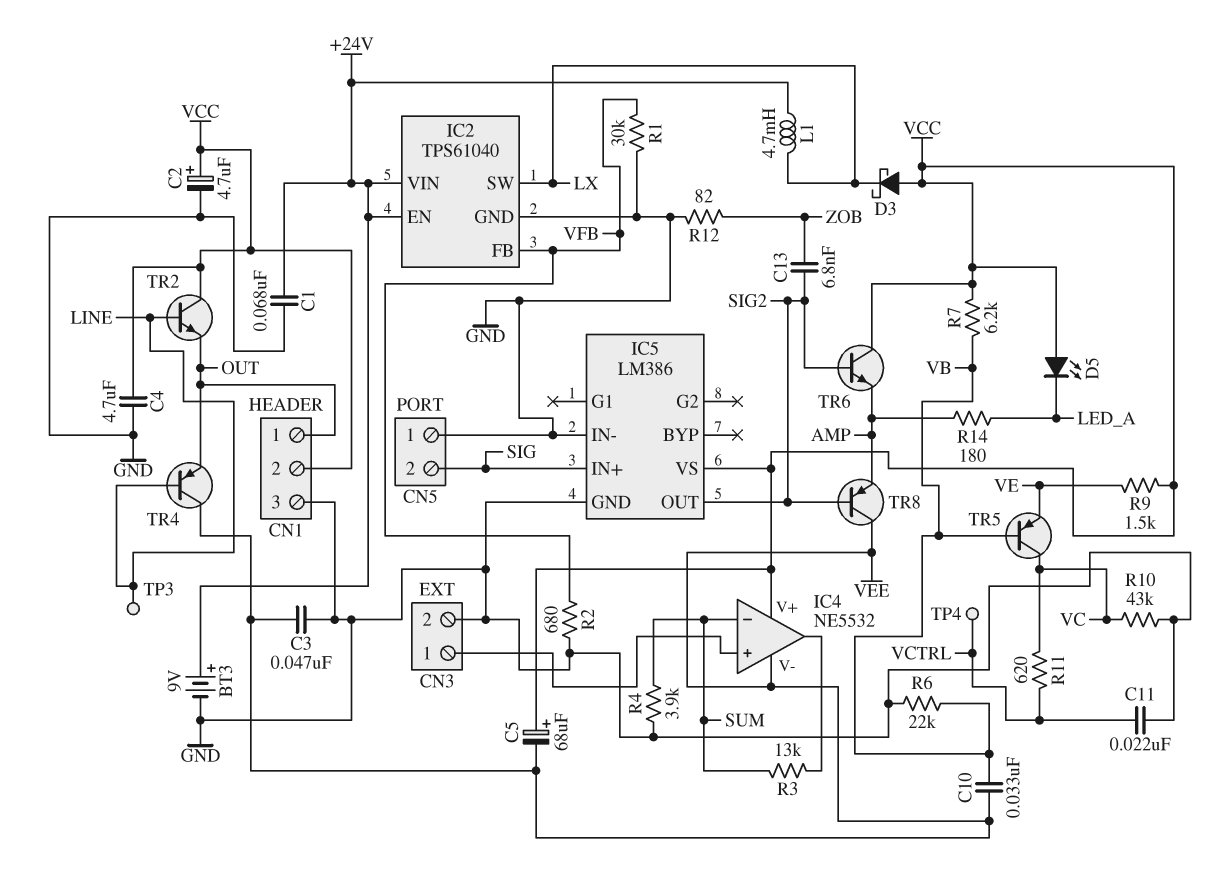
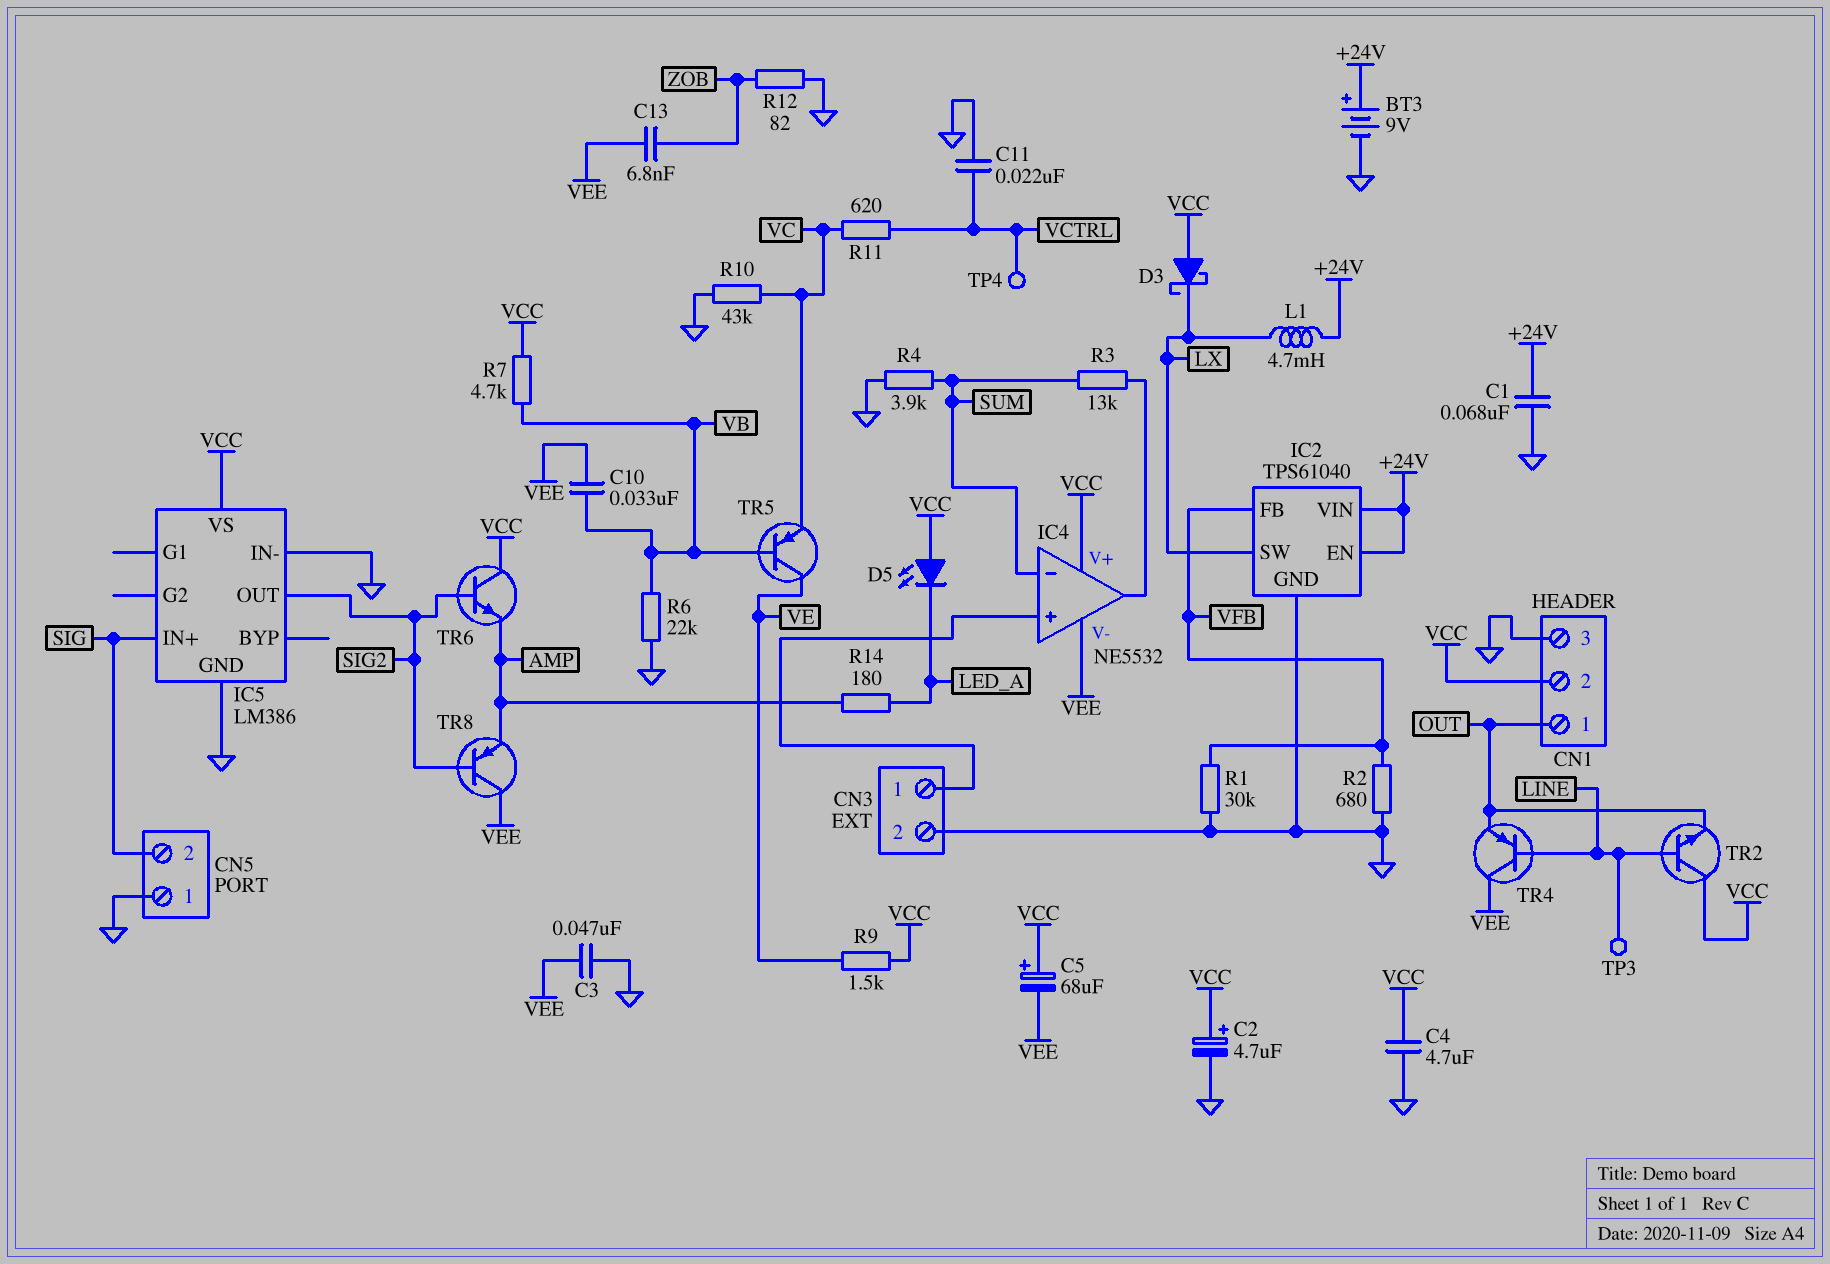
C13: 6.8nF (SIG2, ZOB) -> 6.8nF (VEE, ZOB)
R7: 6.2k (VB, VCC) -> 4.7k (VB, VCC)
TR5: PNP (B VB, C VC, E VE) -> PNP (B VB, C VE, E VC)

